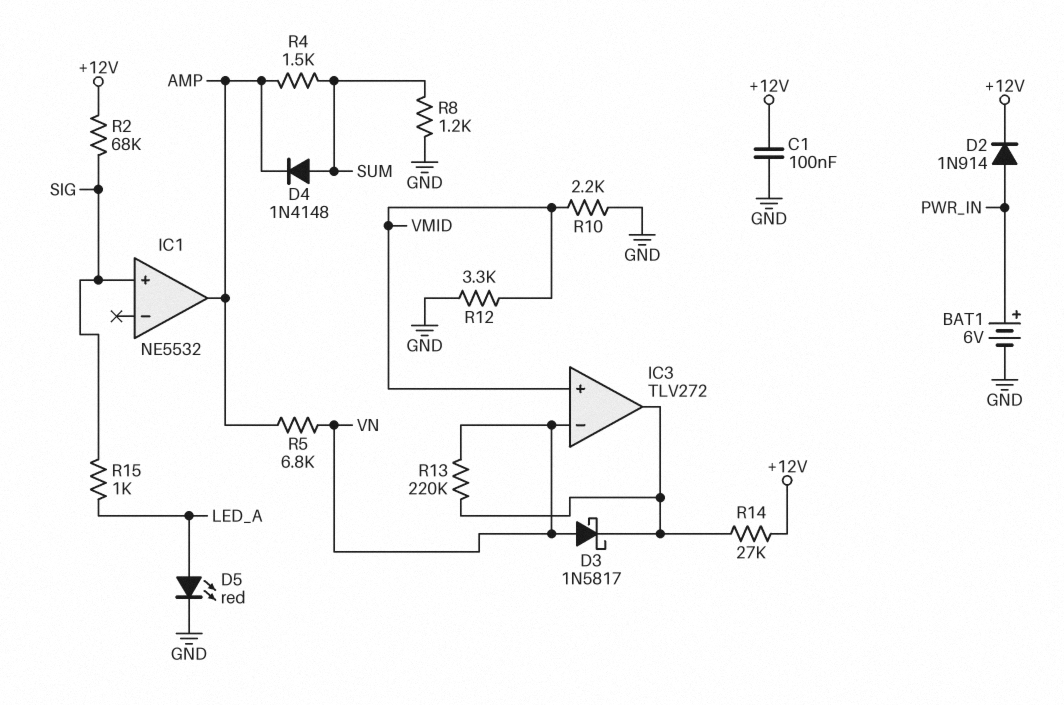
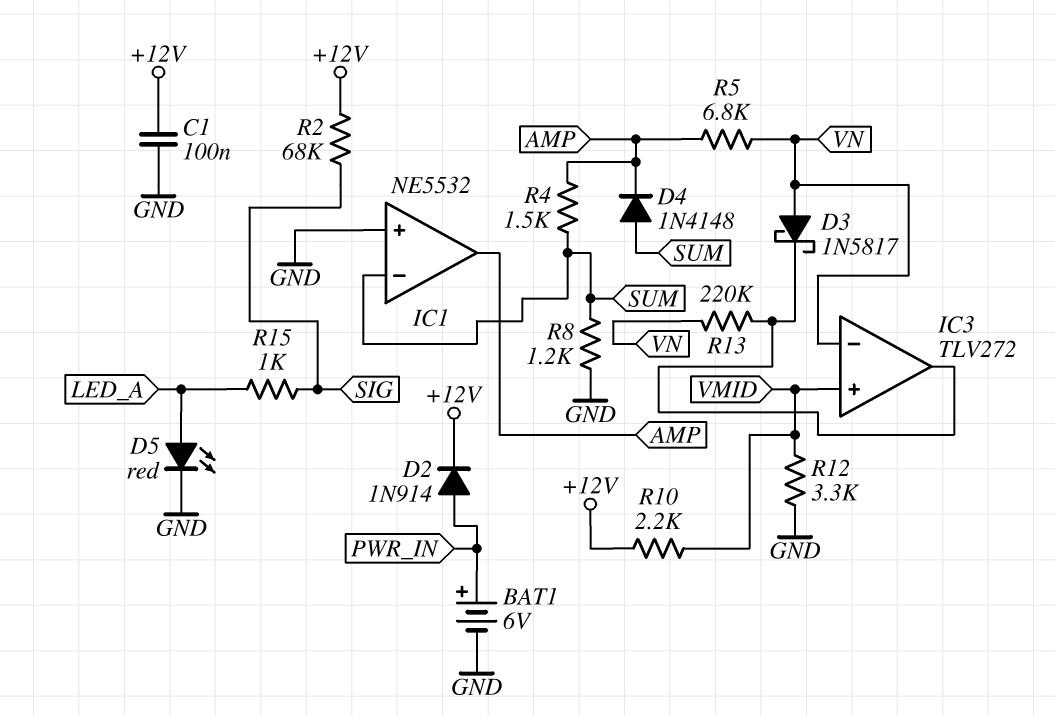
IC1 pin in+: SIG -> GND
IC1 pin in-: none -> SUM
R10: 2.2k (GND, VMID) -> 2.2k (+12V, VMID)
R14: 27k (+12V, IC3/out) -> none

